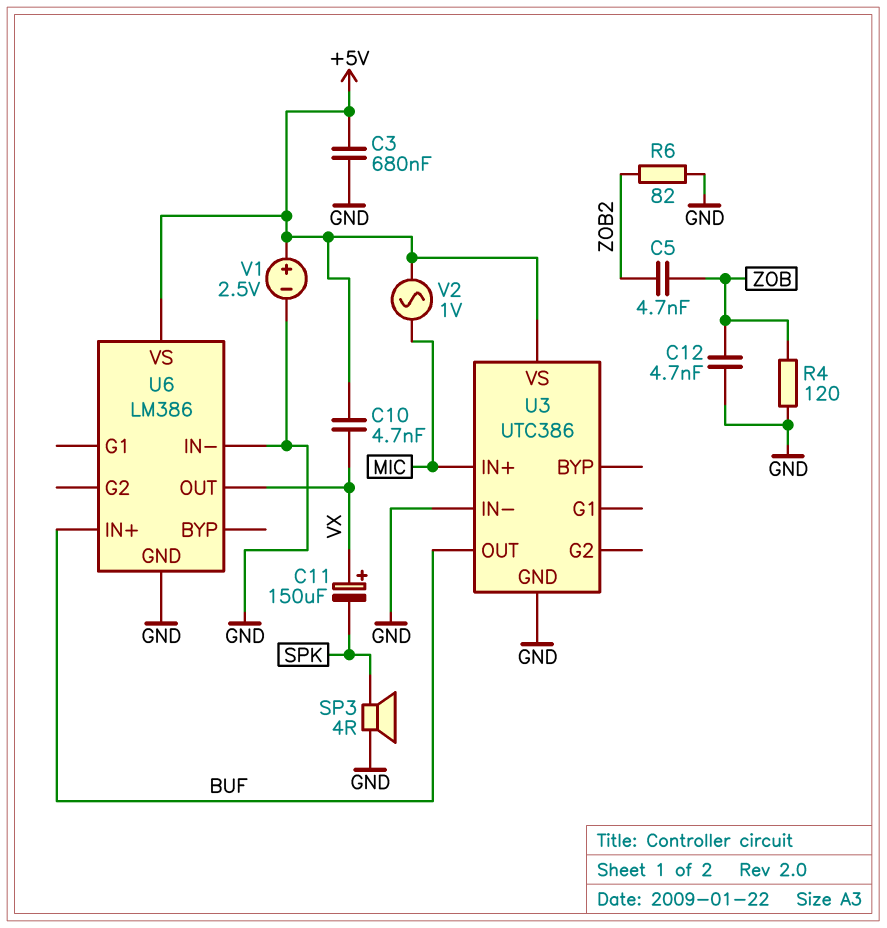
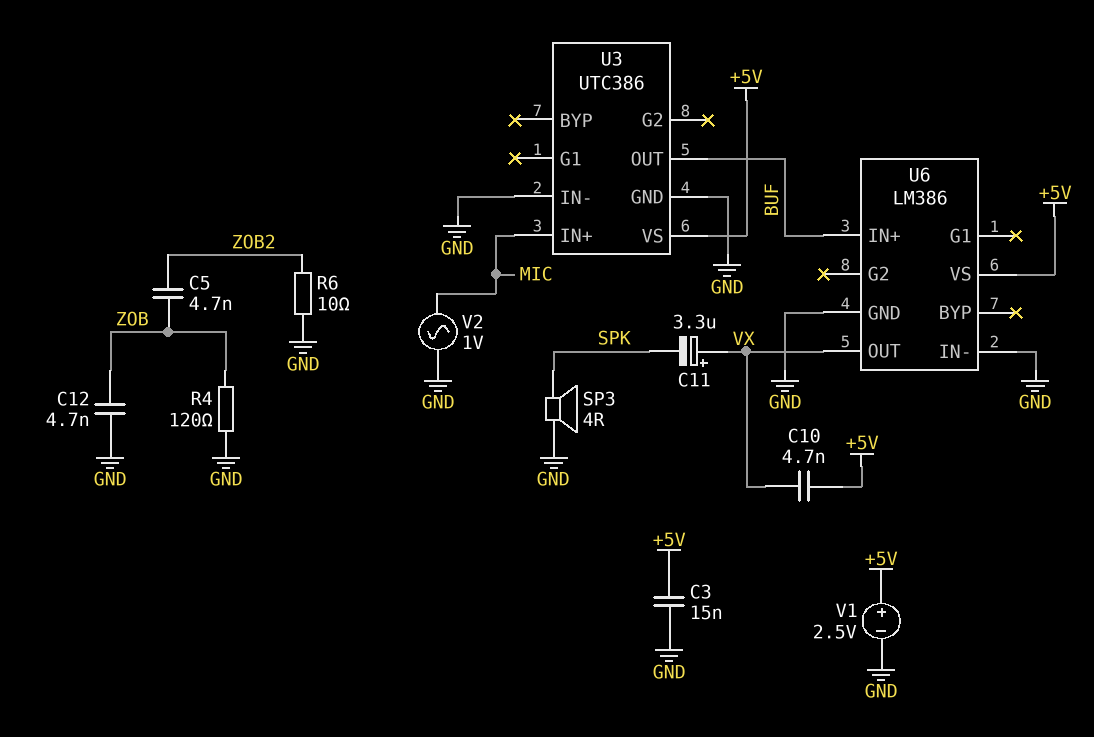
C3: 680nF (+5V, GND) -> 15nF (+5V, GND)
C11: 150uF (plus VX, minus SPK) -> 3.3uF (plus VX, minus SPK)
R6: 82 (GND, ZOB2) -> 10 (GND, ZOB2)
V2: AC 1V (+5V, MIC) -> AC 1V (GND, MIC)

